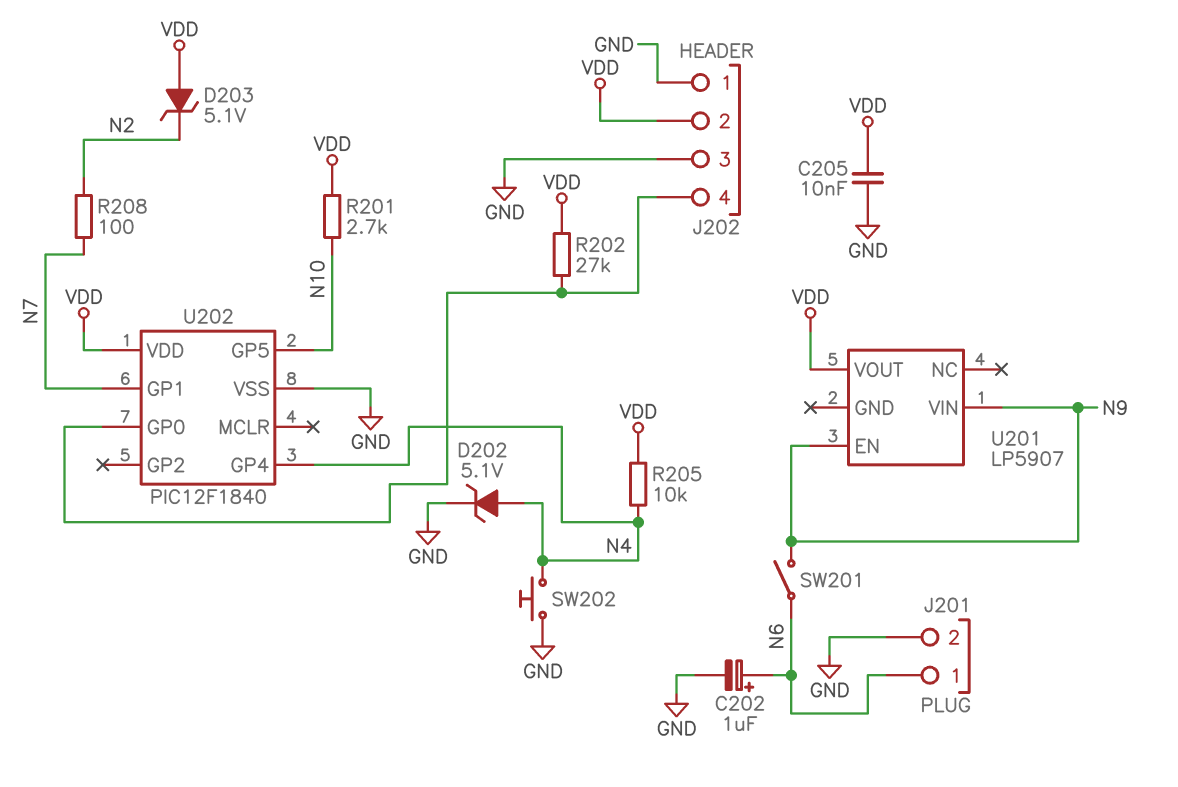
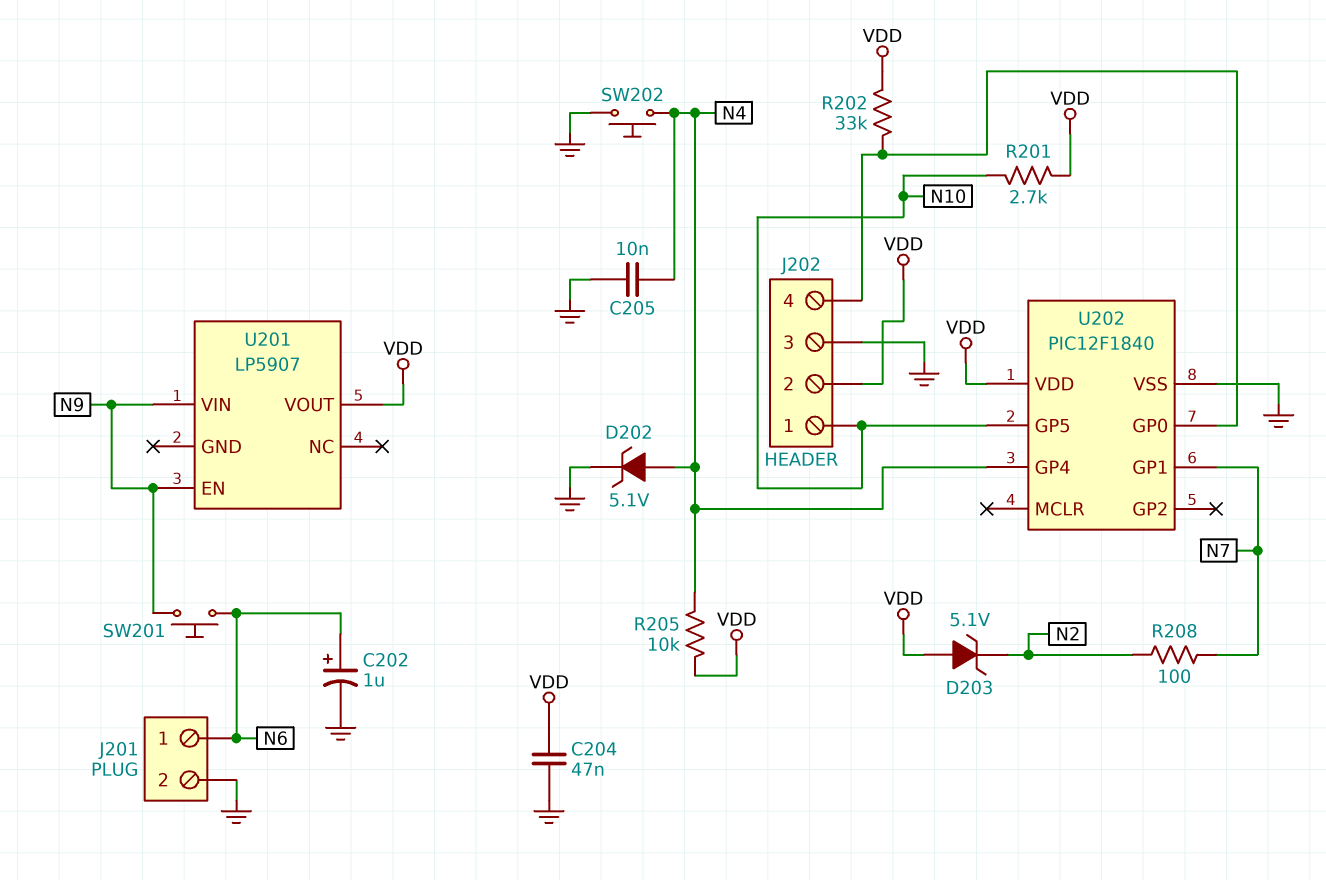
C204: none -> 47nF (GND, VDD)
C205: 10nF (GND, VDD) -> 10nF (GND, N4)
J202 pin 1: GND -> N10
R202: 27k (J202/4, VDD) -> 33k (J202/4, VDD)
SW201: switch (N6, N9) -> button (N6, N9)

